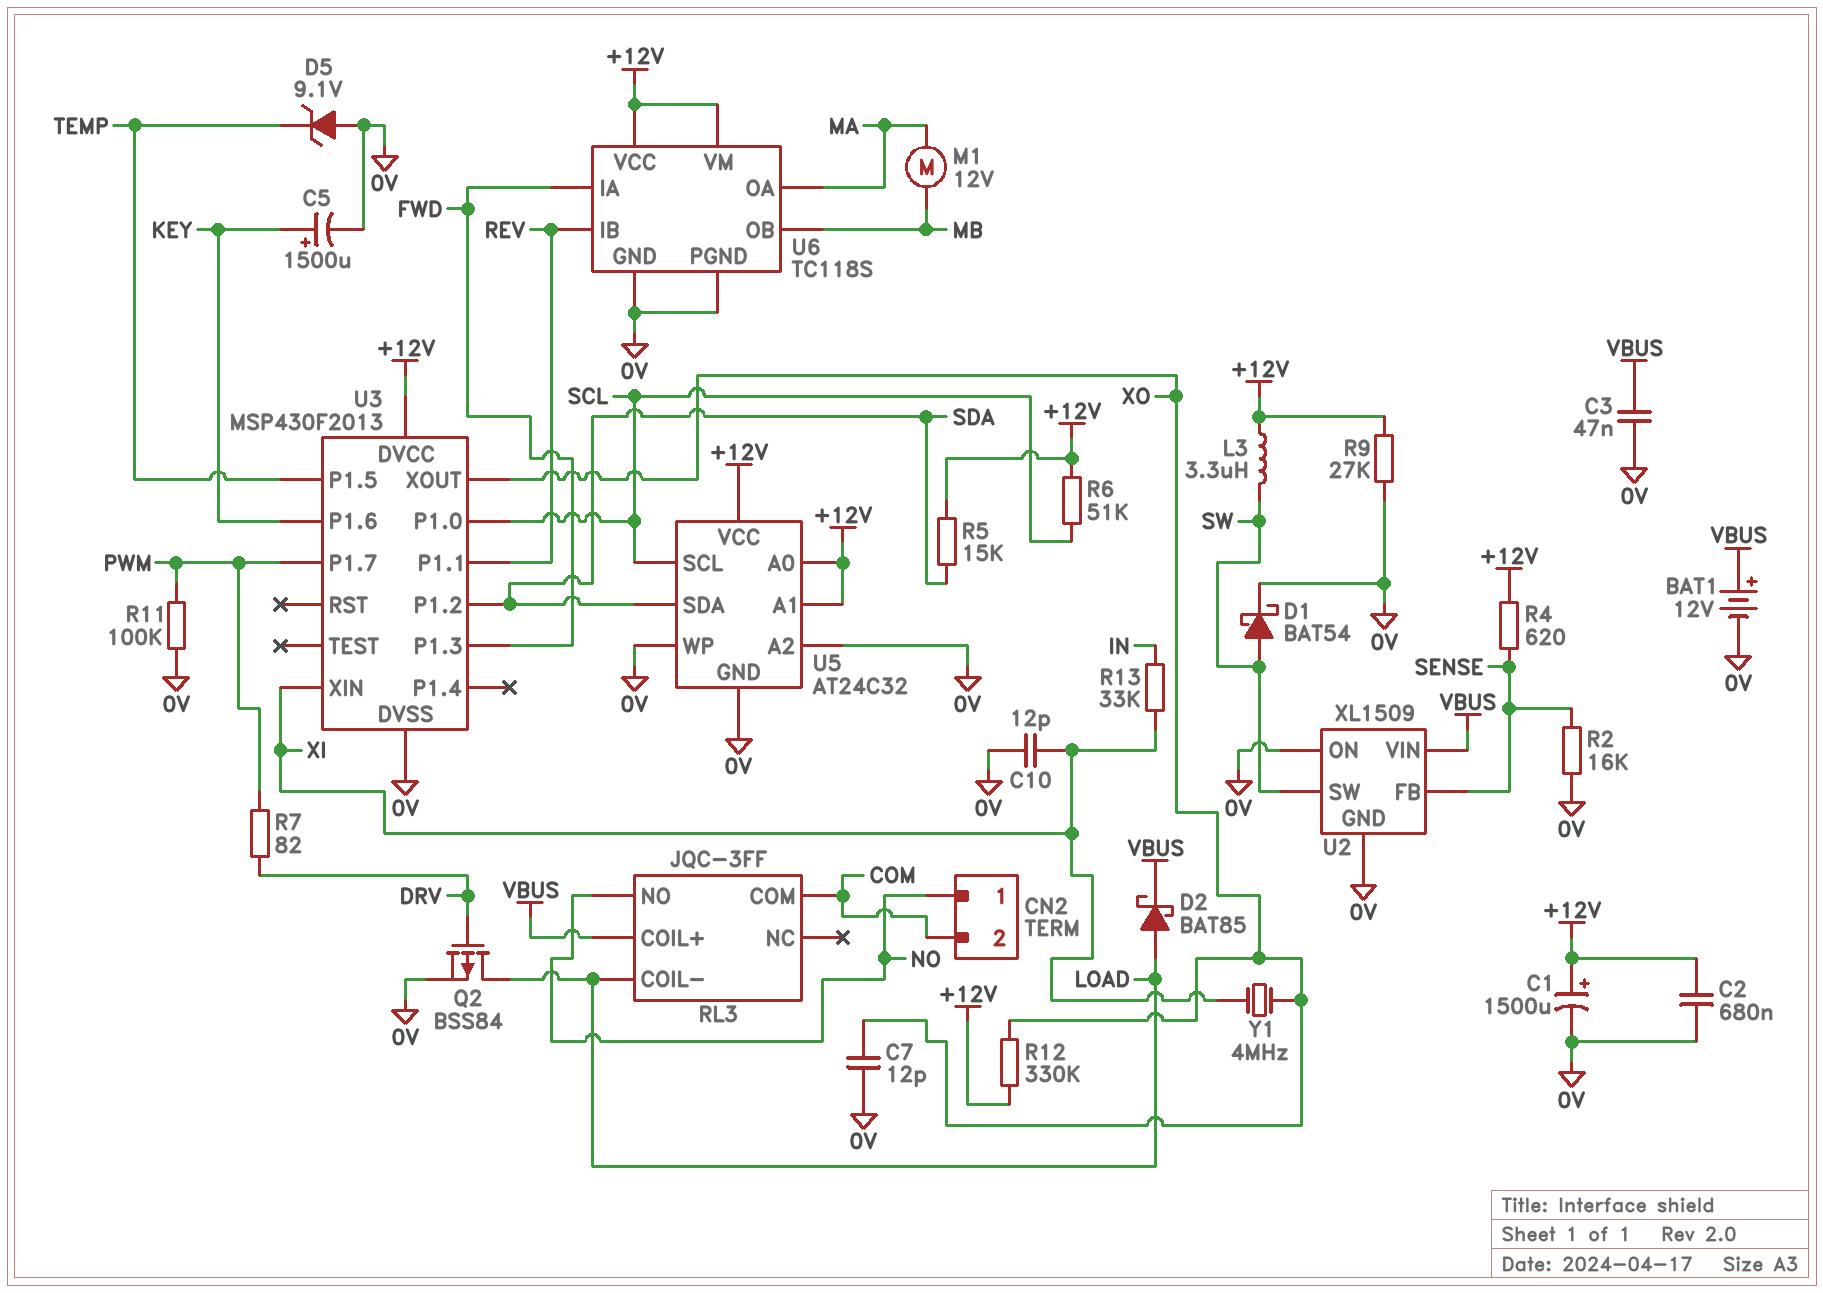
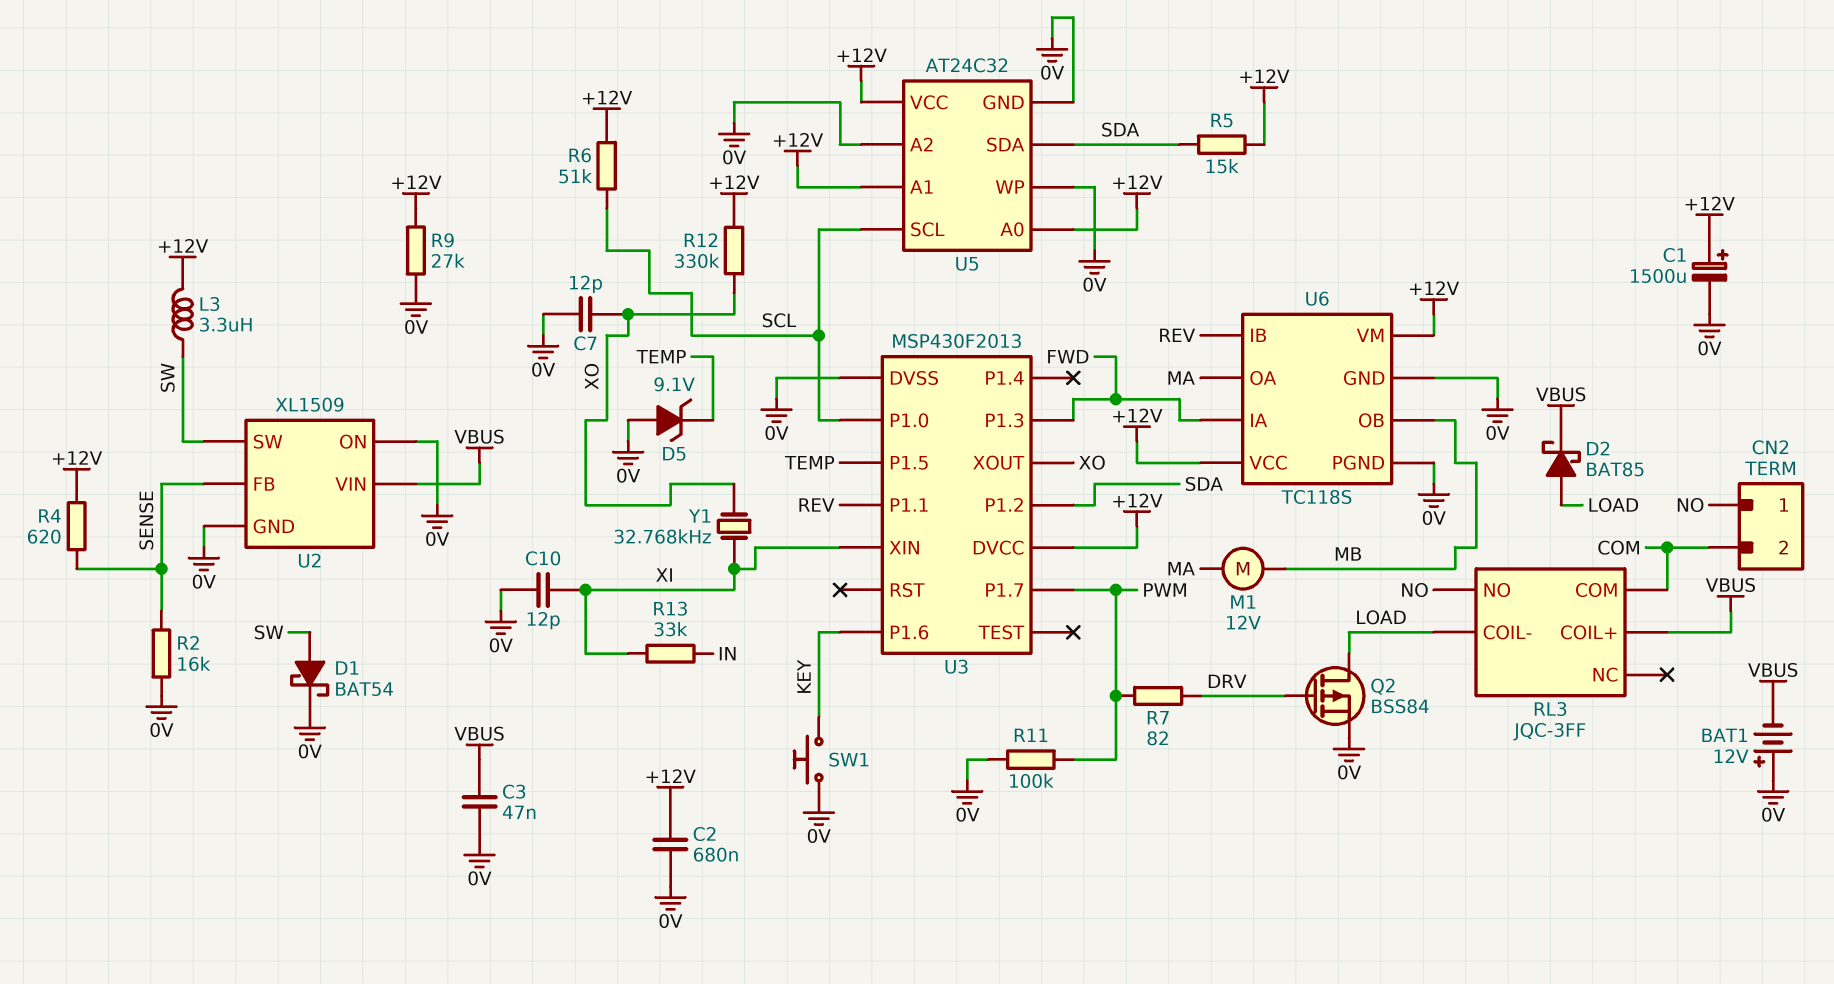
BAT1: 12V (plus VBUS, minus 0V) -> 12V (plus 0V, minus VBUS)
C5: 1500uF (plus KEY, minus 0V) -> none
SW1: none -> button (0V, KEY)
Y1: 4MHz (XI, XO) -> 32.768kHz (XI, XO)

